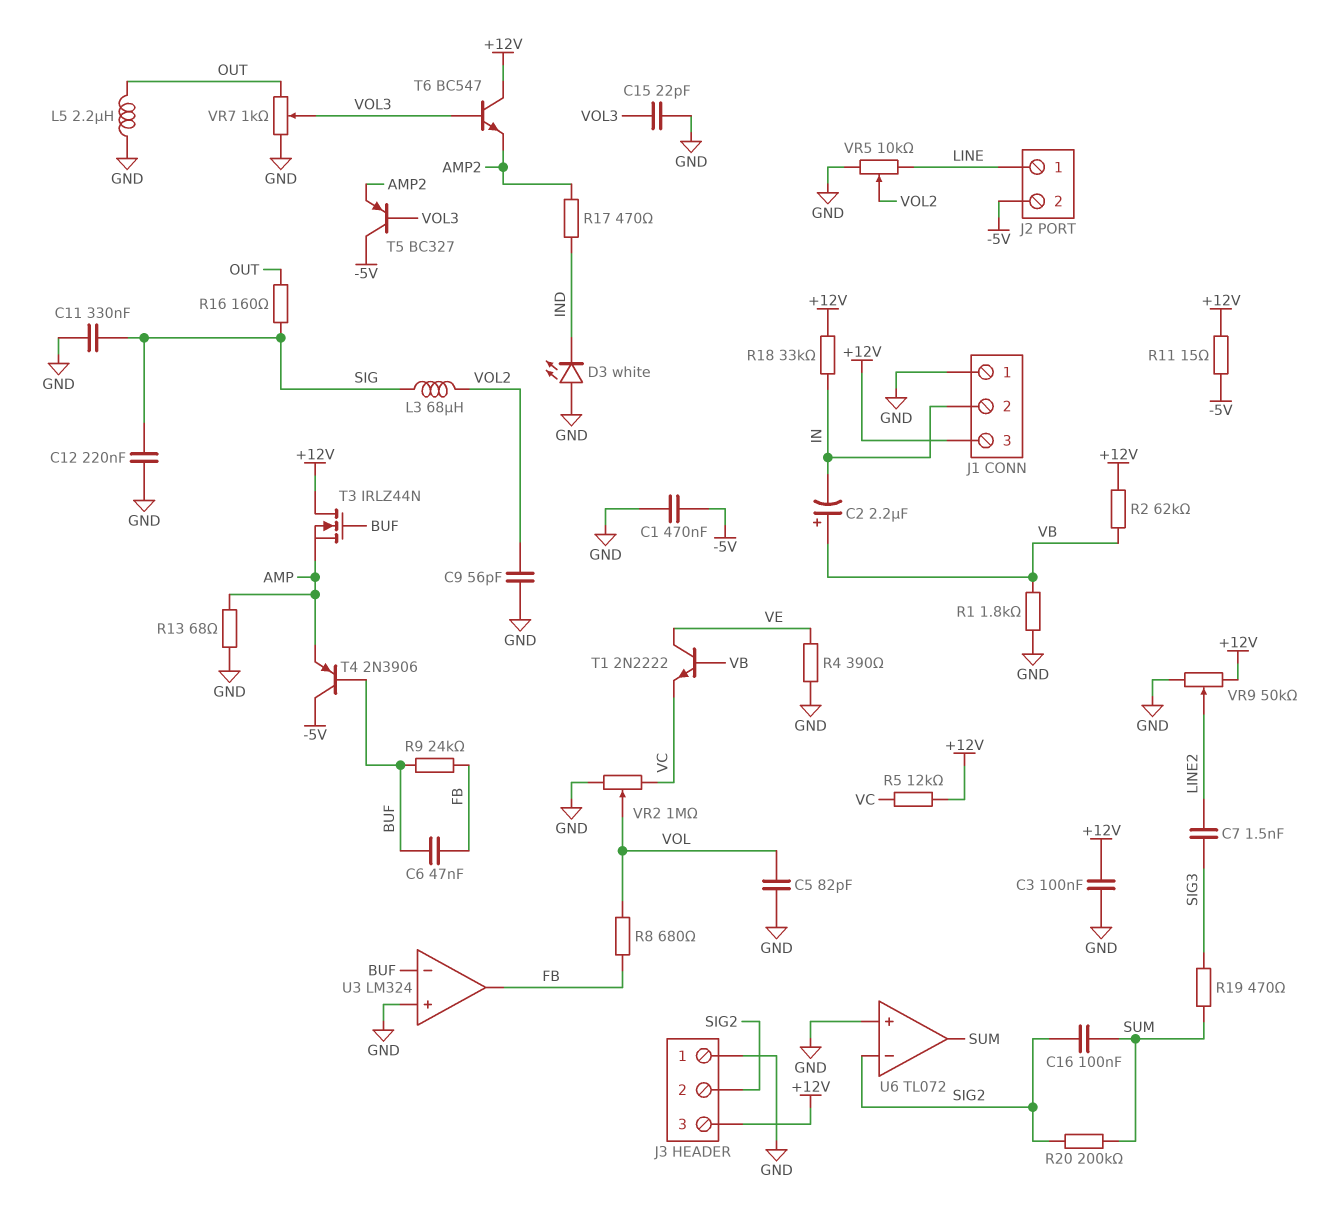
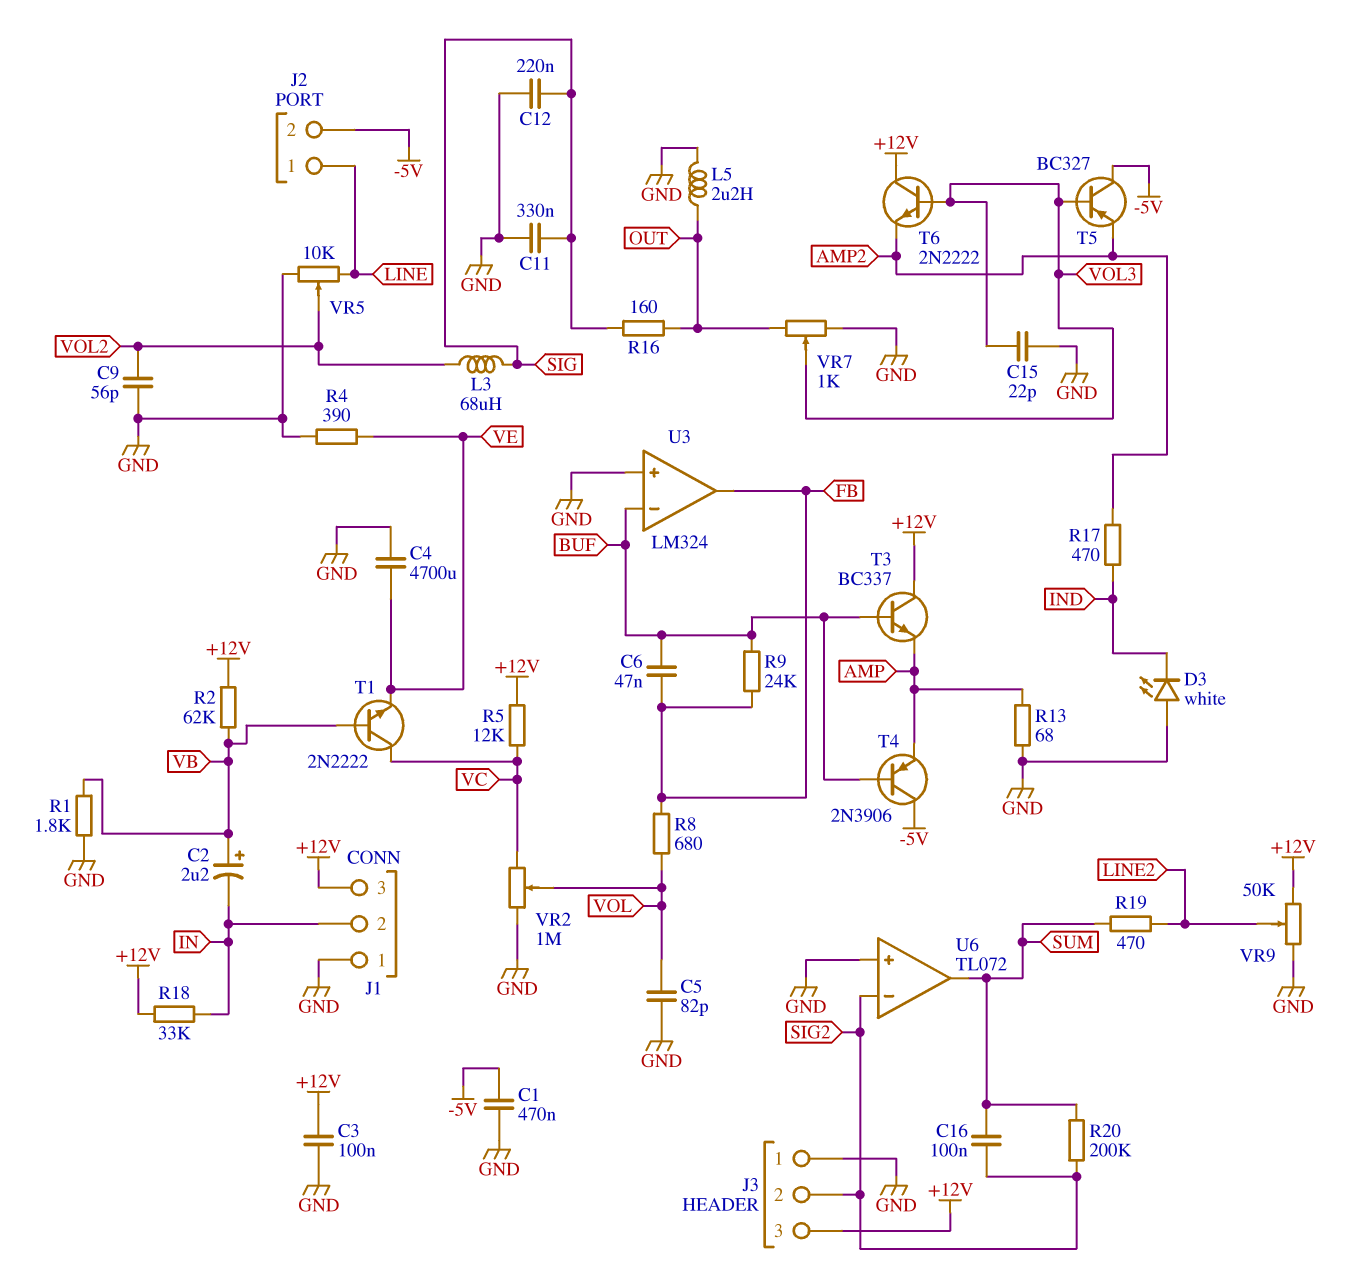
C4: none -> 4700uF (GND, VE)
C7: 1.5nF (LINE2, SIG3) -> none
R11: 15 (+12V, -5V) -> none
R19: 470 (SIG3, SUM) -> 470 (LINE2, SUM)
T1: NPN 2N2222 (B VB, C VE, E VC) -> NPN 2N2222 (B VB, C VC, E VE)
T3: NMOS IRLZ44N (G BUF, D +12V, S AMP) -> NPN BC337 (B BUF, C +12V, E AMP)
T6: NPN BC547 (B VOL3, C +12V, E AMP2) -> NPN 2N2222 (B VOL3, C +12V, E AMP2)

